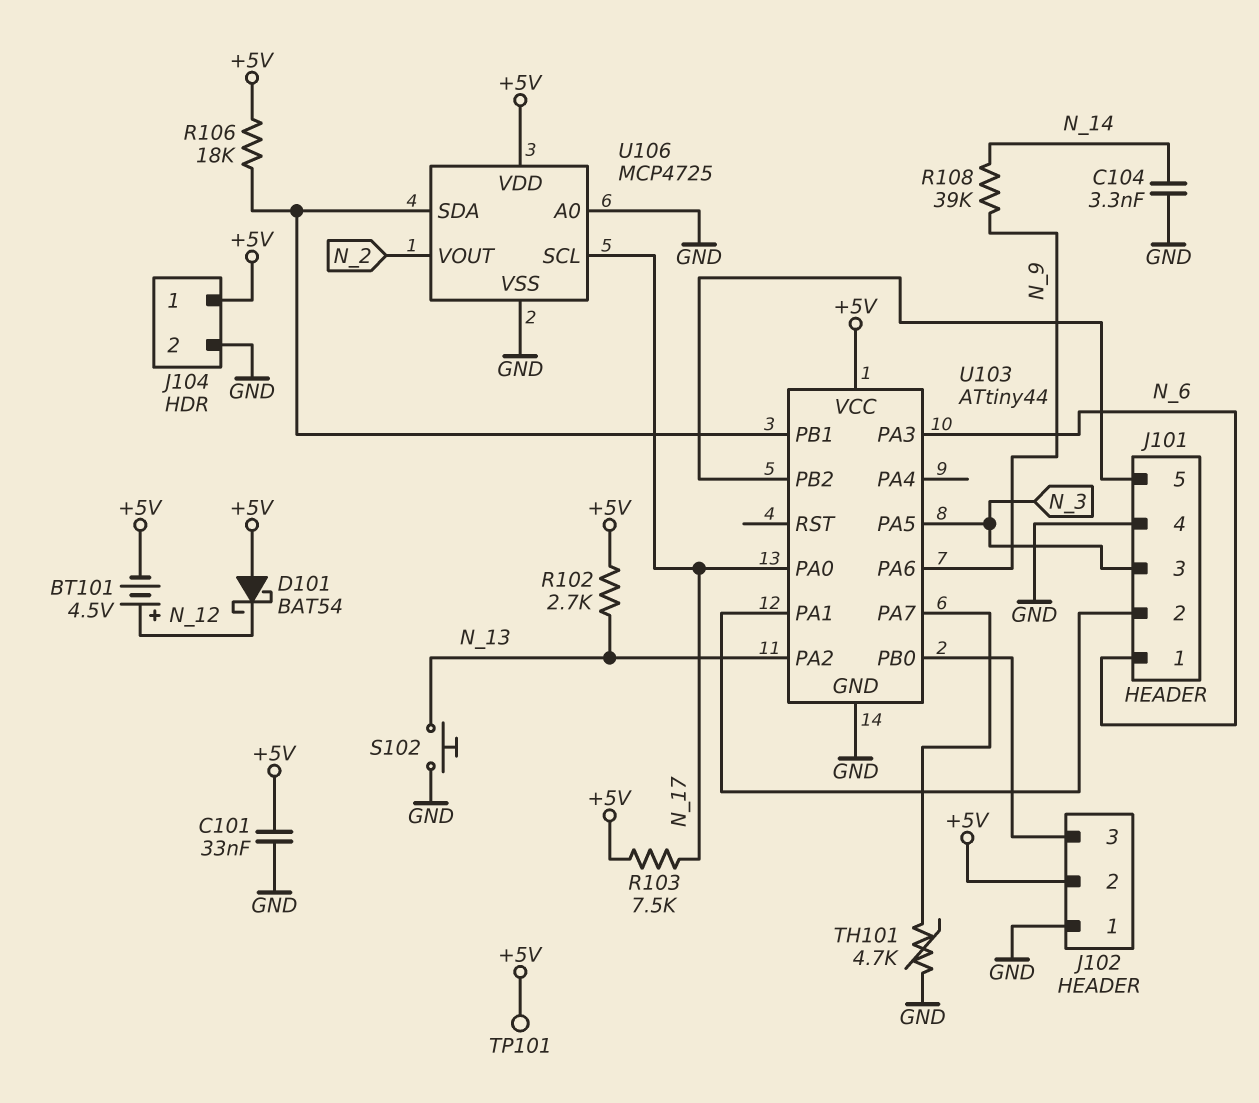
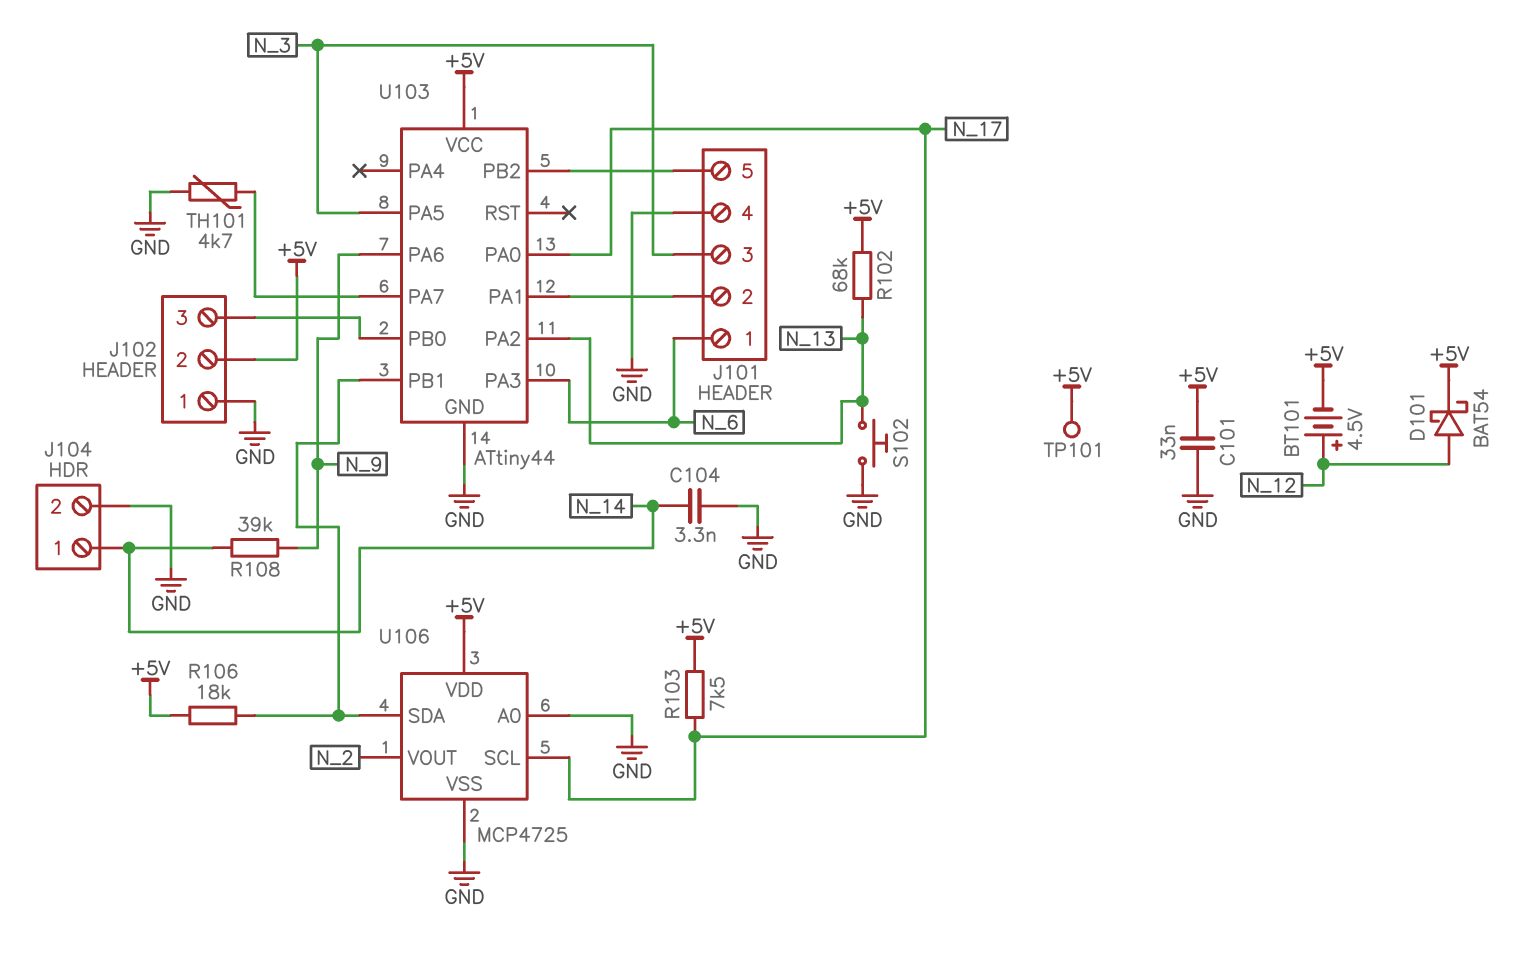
D101: schottky BAT54 (A +5V, K N_12) -> schottky BAT54 (A N_12, K +5V)
J104 pin 1: +5V -> N_14
R102: 2.7k (+5V, N_13) -> 68k (+5V, N_13)

